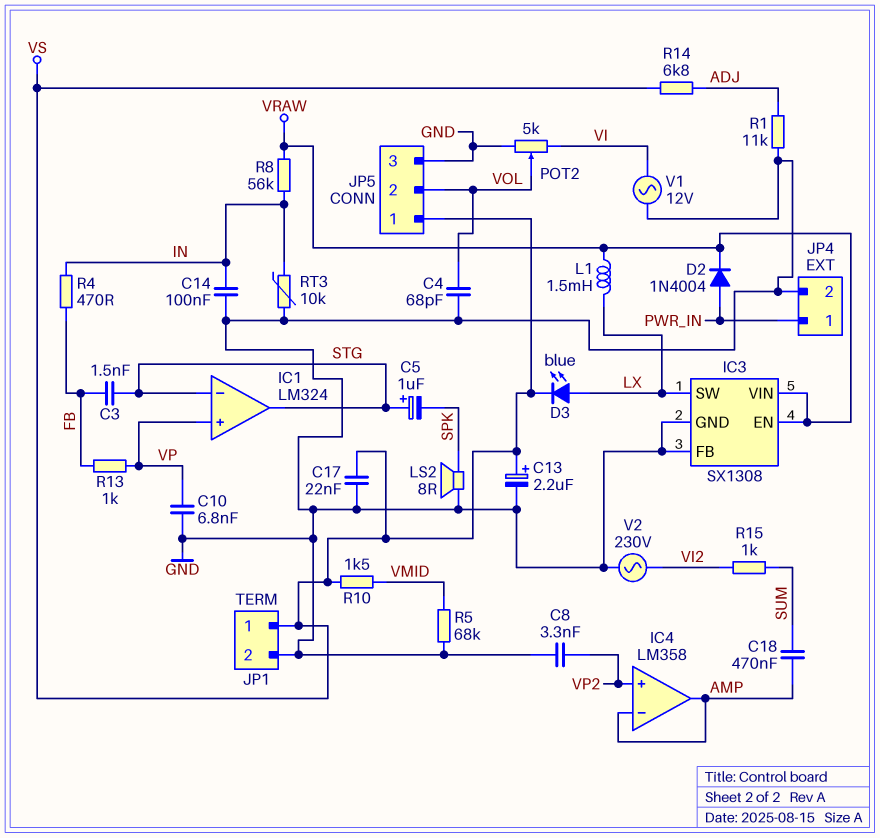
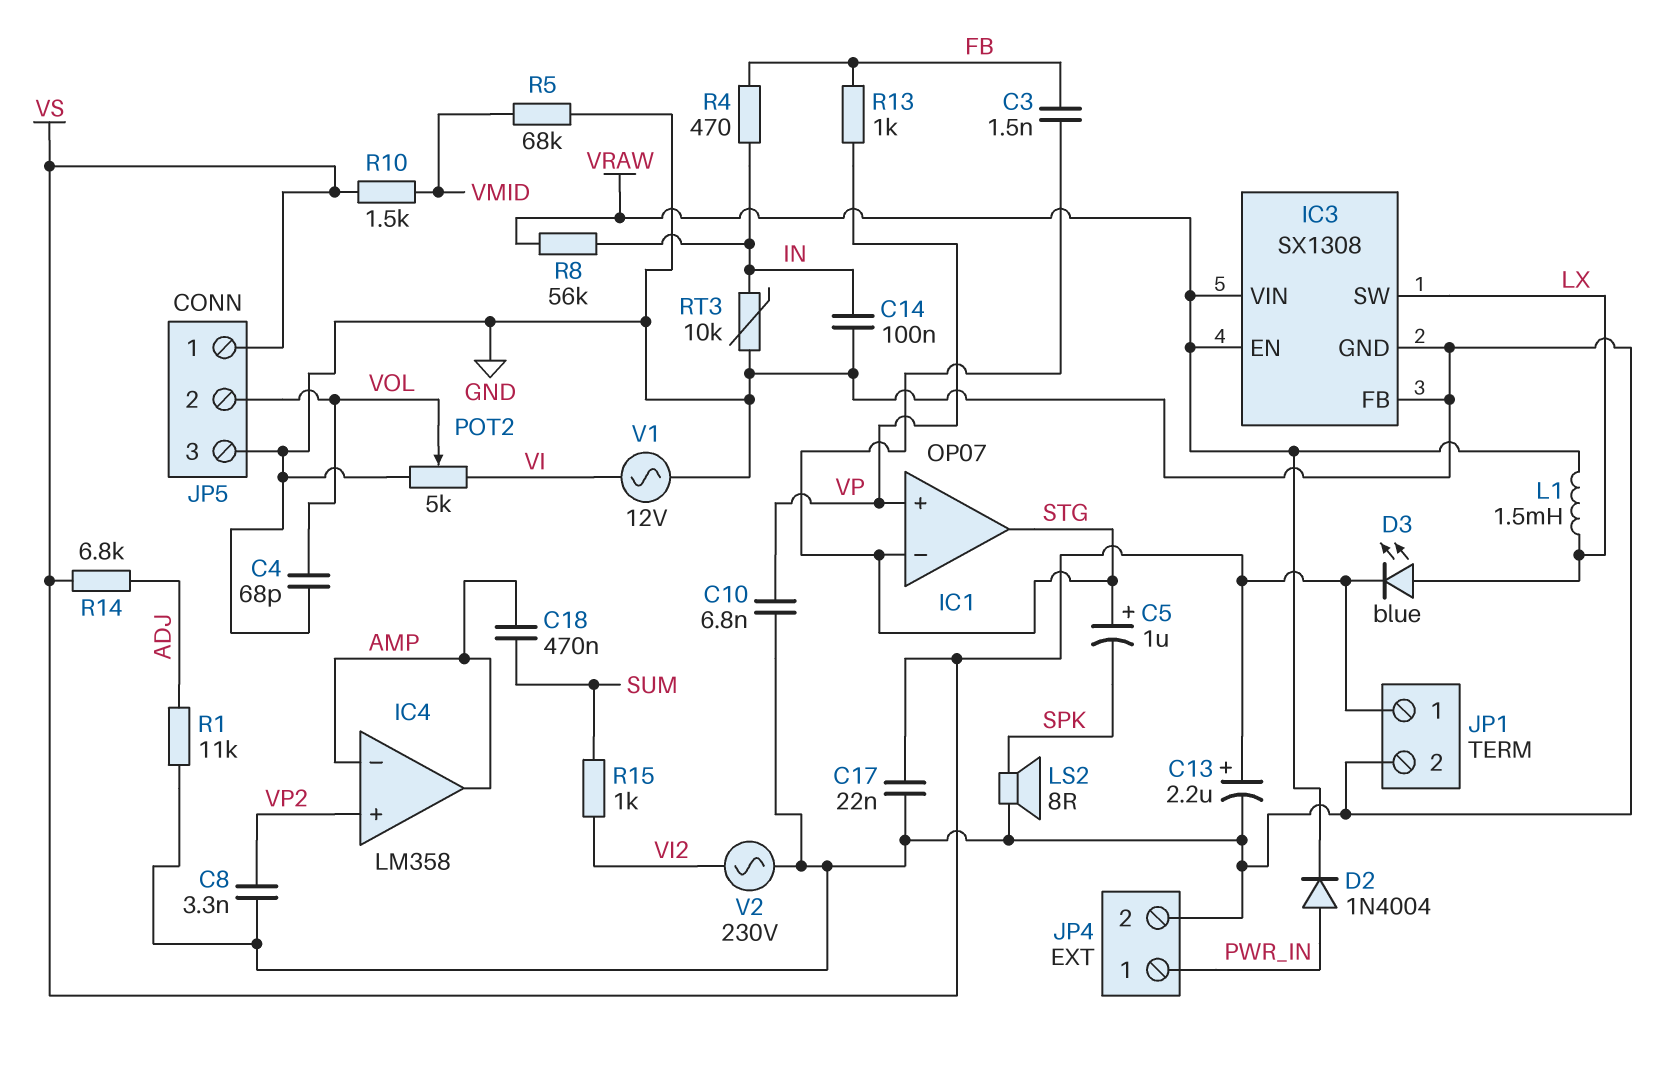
IC1: LM324 -> OP07

